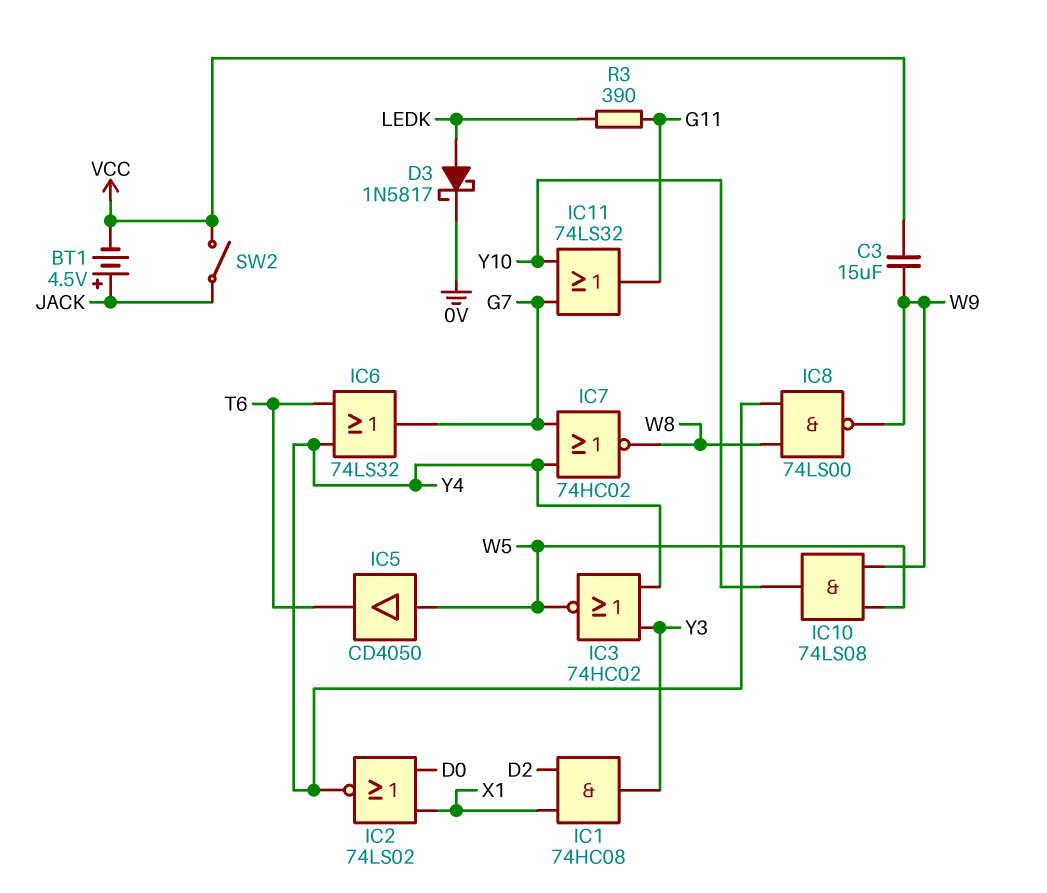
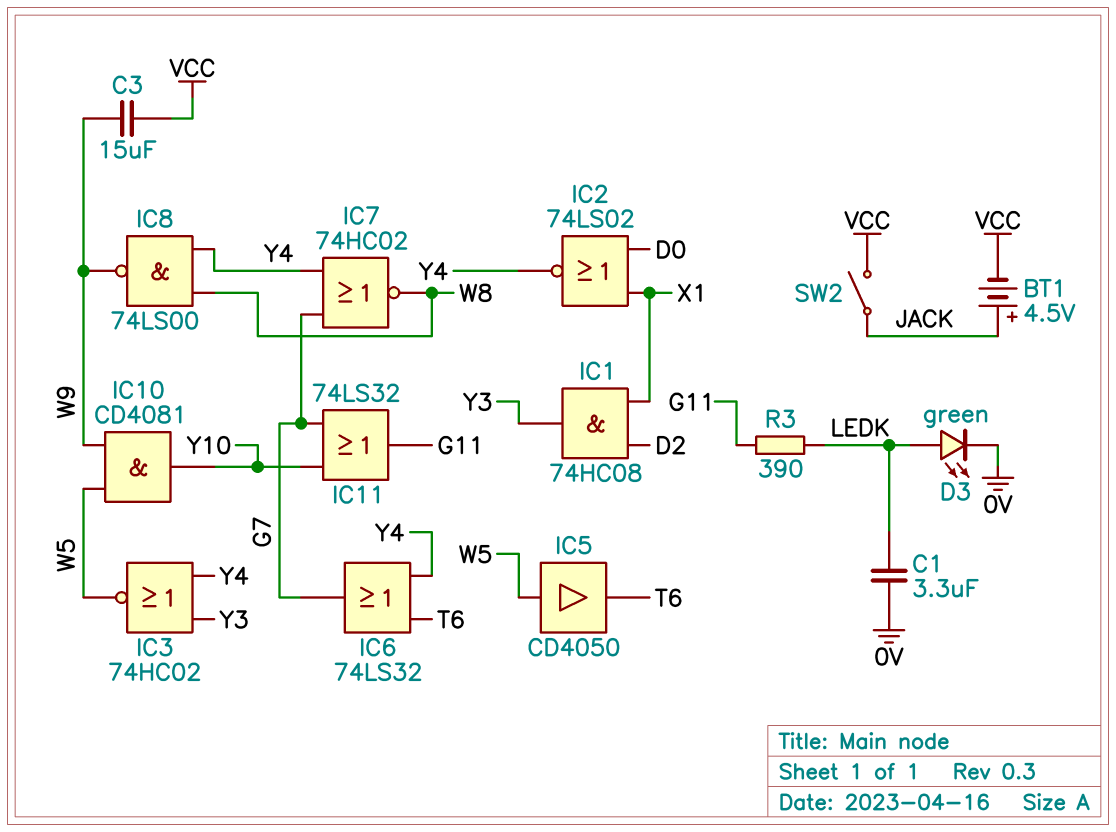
C1: none -> 3.3uF (0V, LEDK)
D3: schottky 1N5817 (A LEDK, K 0V) -> LED green (A LEDK, K 0V)
IC10: AND 74LS08 (in W5, in W9, out Y10) -> AND CD4081 (in W5, in W9, out Y10)

